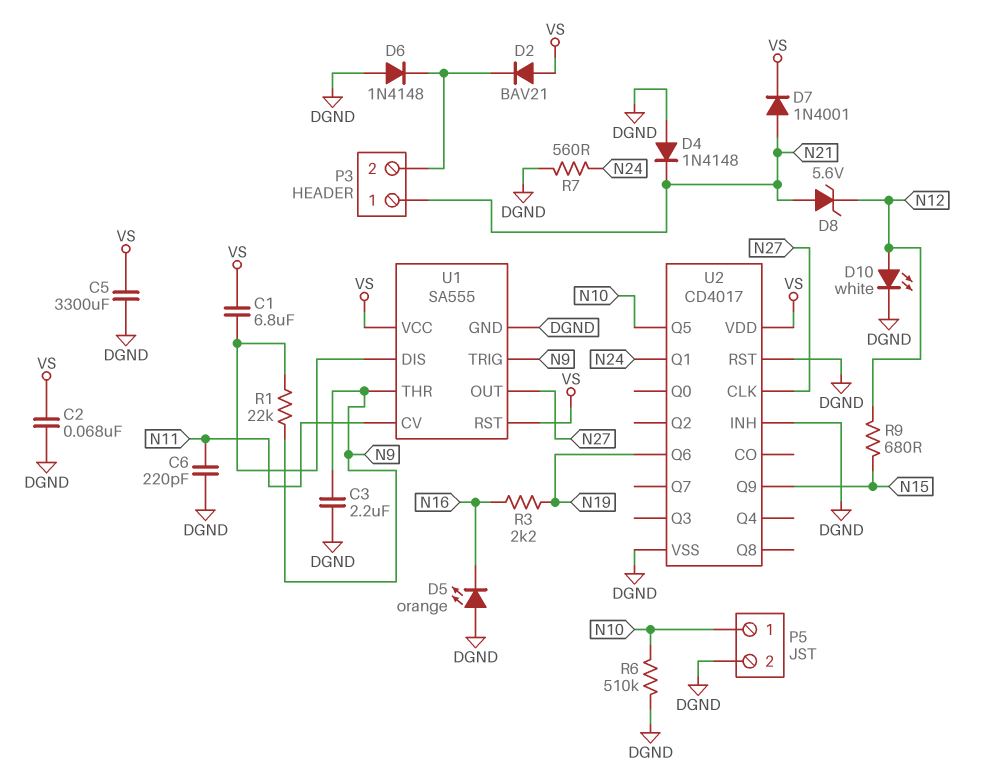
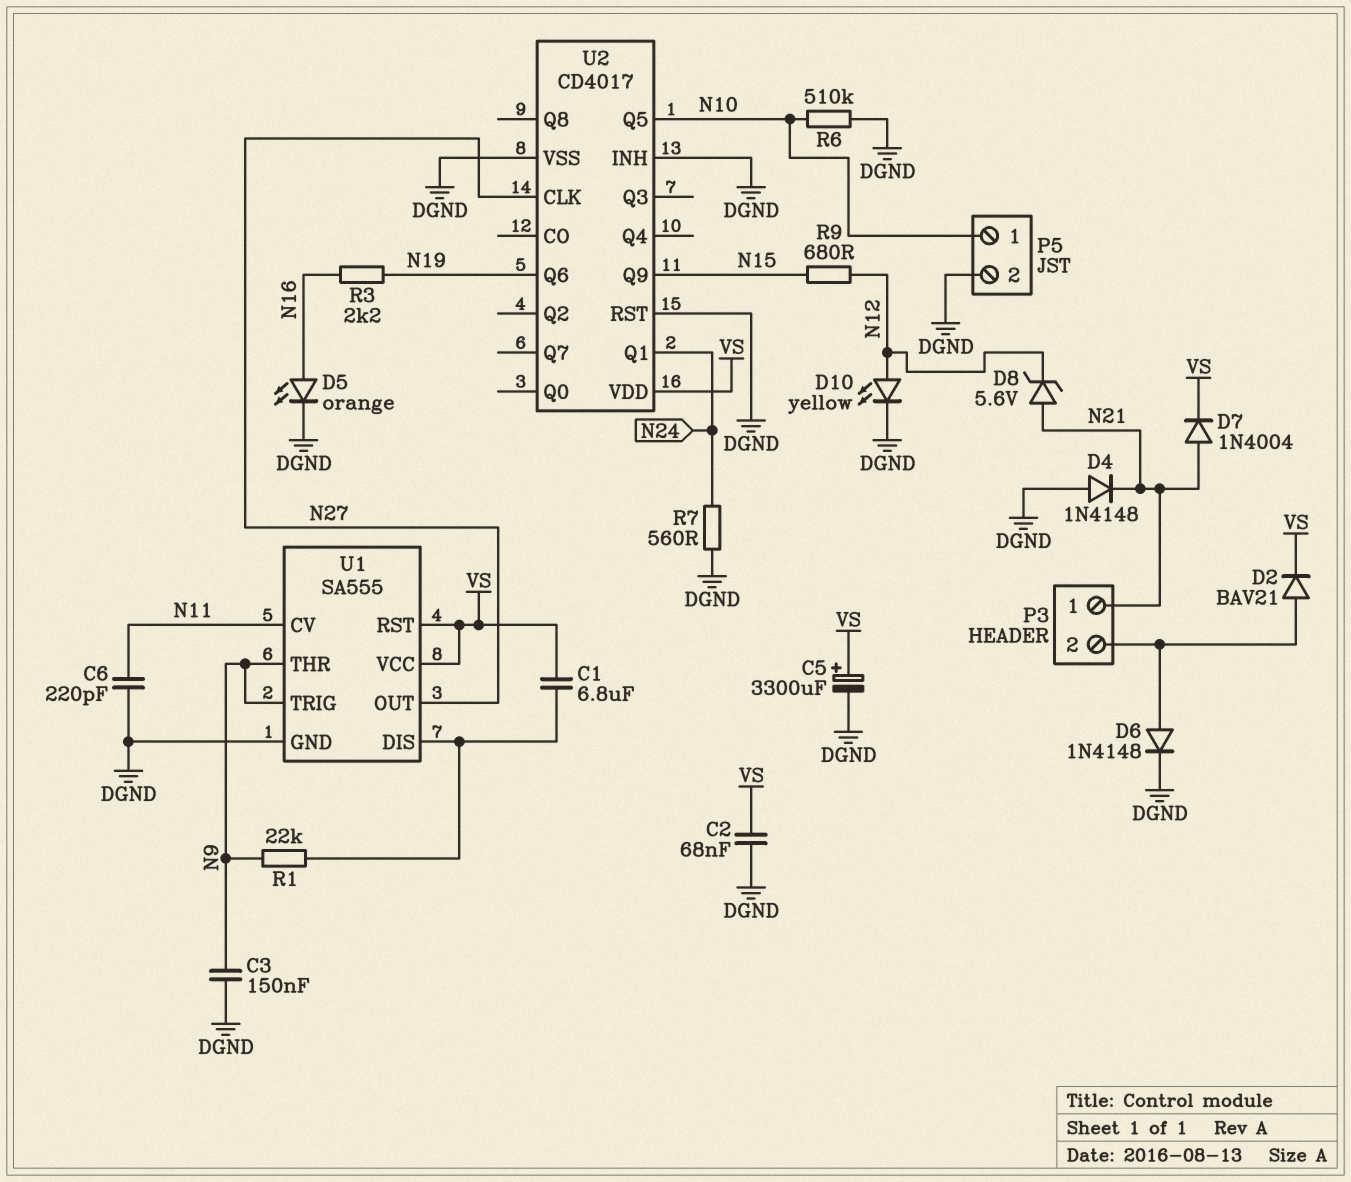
C3: 2.2uF (DGND, N9) -> 150nF (DGND, N9)
C5: 3300uF (DGND, VS) -> 3300uF (plus VS, minus DGND)
D2: diode BAV21 (A VS, K P3/2) -> diode BAV21 (A P3/2, K VS)
D5: LED orange (A DGND, K N16) -> LED orange (A N16, K DGND)
D6: diode 1N4148 (A DGND, K P3/2) -> diode 1N4148 (A P3/2, K DGND)
D7: diode 1N4001 (A N21, K VS) -> diode 1N4004 (A N21, K VS)
D10: LED white (A N12, K DGND) -> LED yellow (A N12, K DGND)

